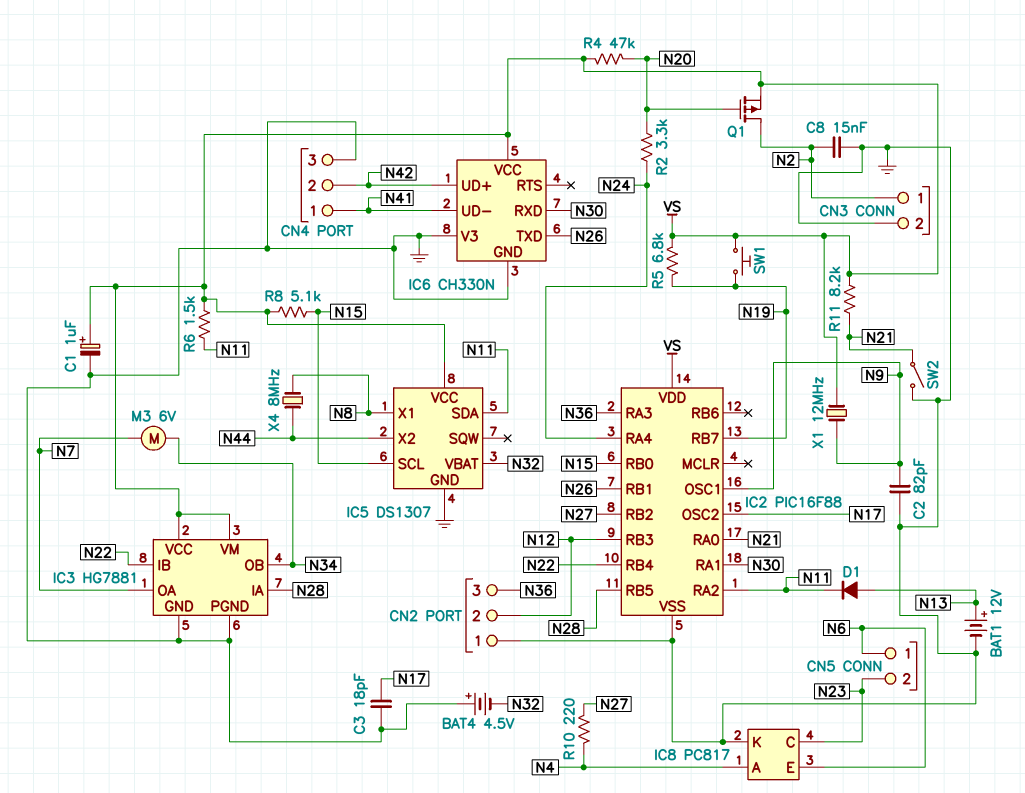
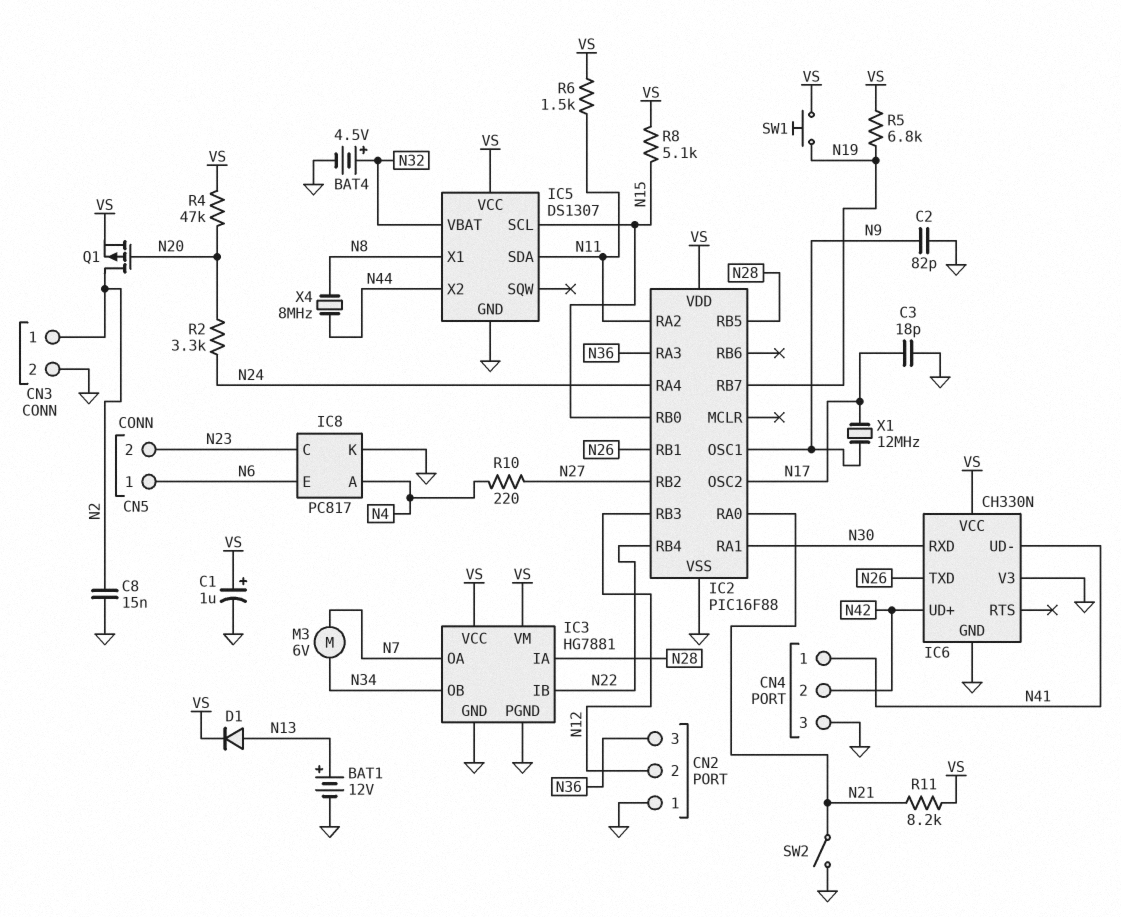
BAT4: 4.5V (plus GND, minus N32) -> 4.5V (plus N32, minus GND)
D1: diode (A N13, K N11) -> diode (A N13, K VS)
X1: 12MHz (N9, VS) -> 12MHz (N9, N17)

